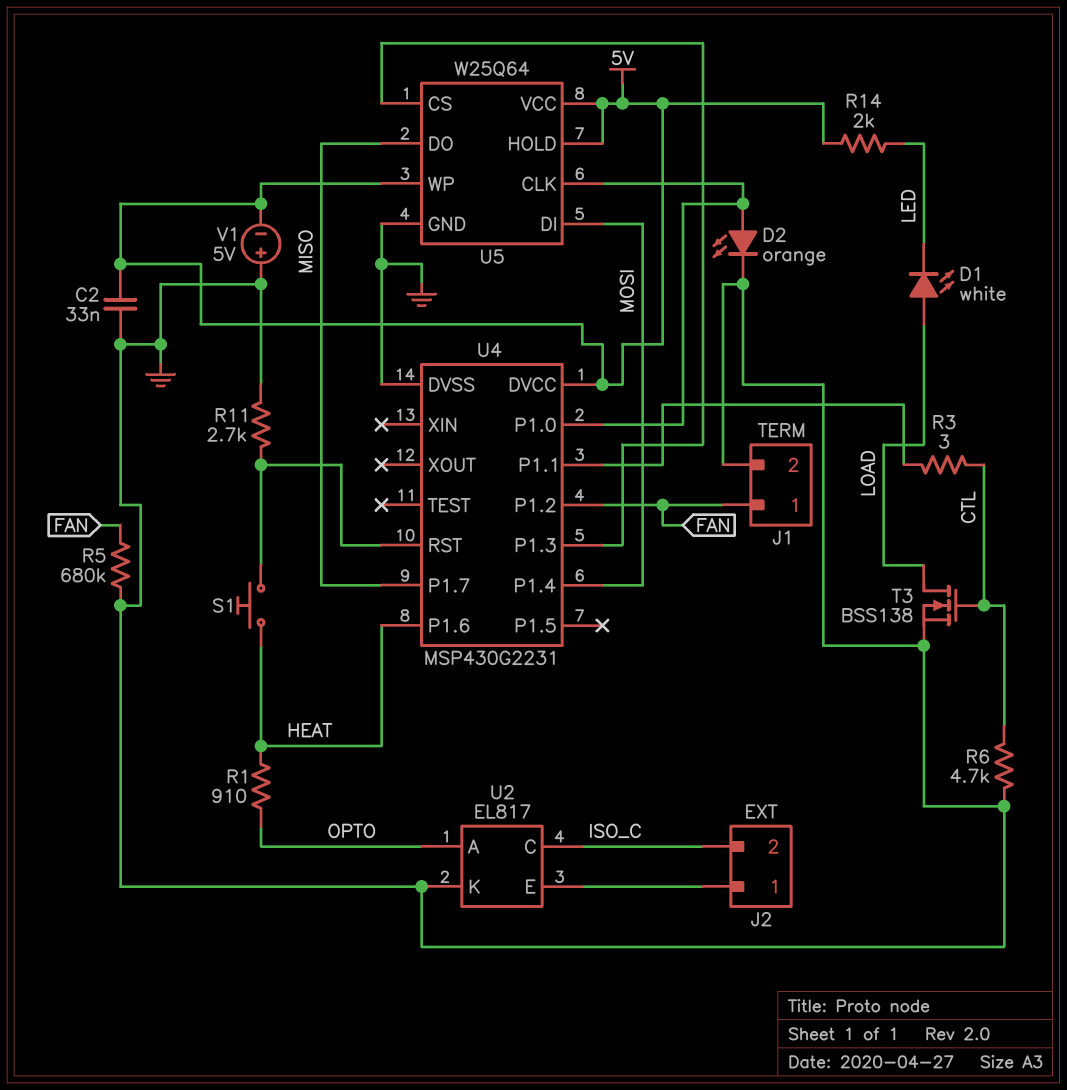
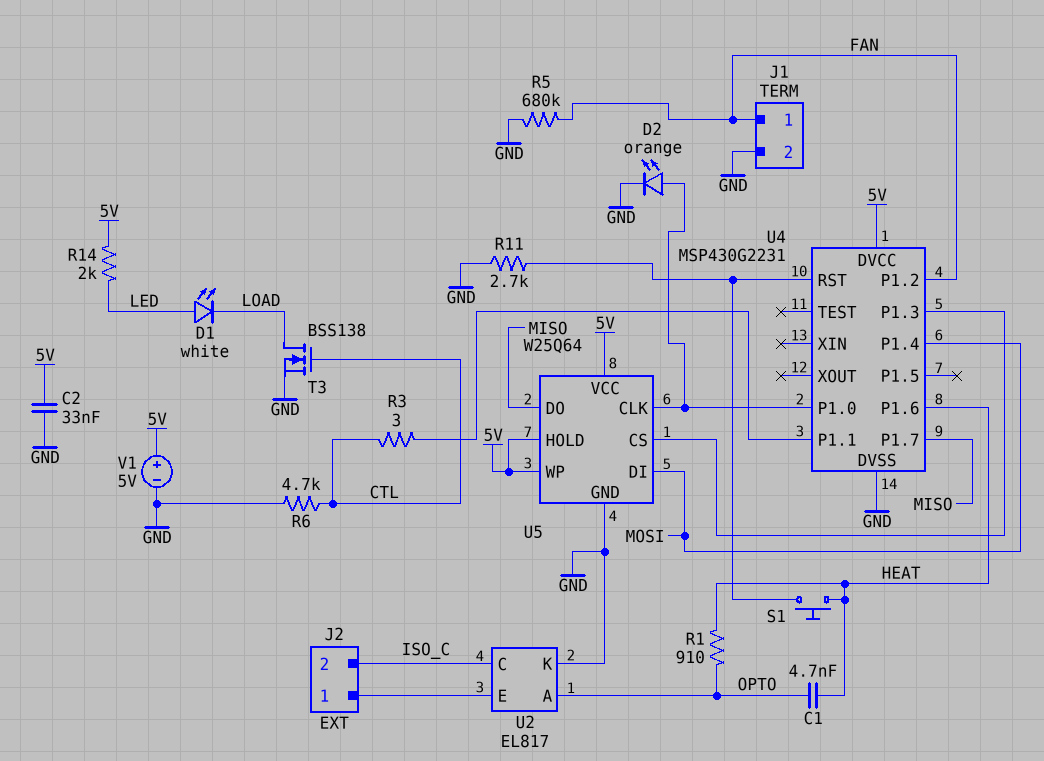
C1: none -> 4.7nF (HEAT, OPTO)
D1: LED white (A LOAD, K LED) -> LED white (A LED, K LOAD)
V1: 5V (plus GND, minus 5V) -> 5V (plus 5V, minus GND)

